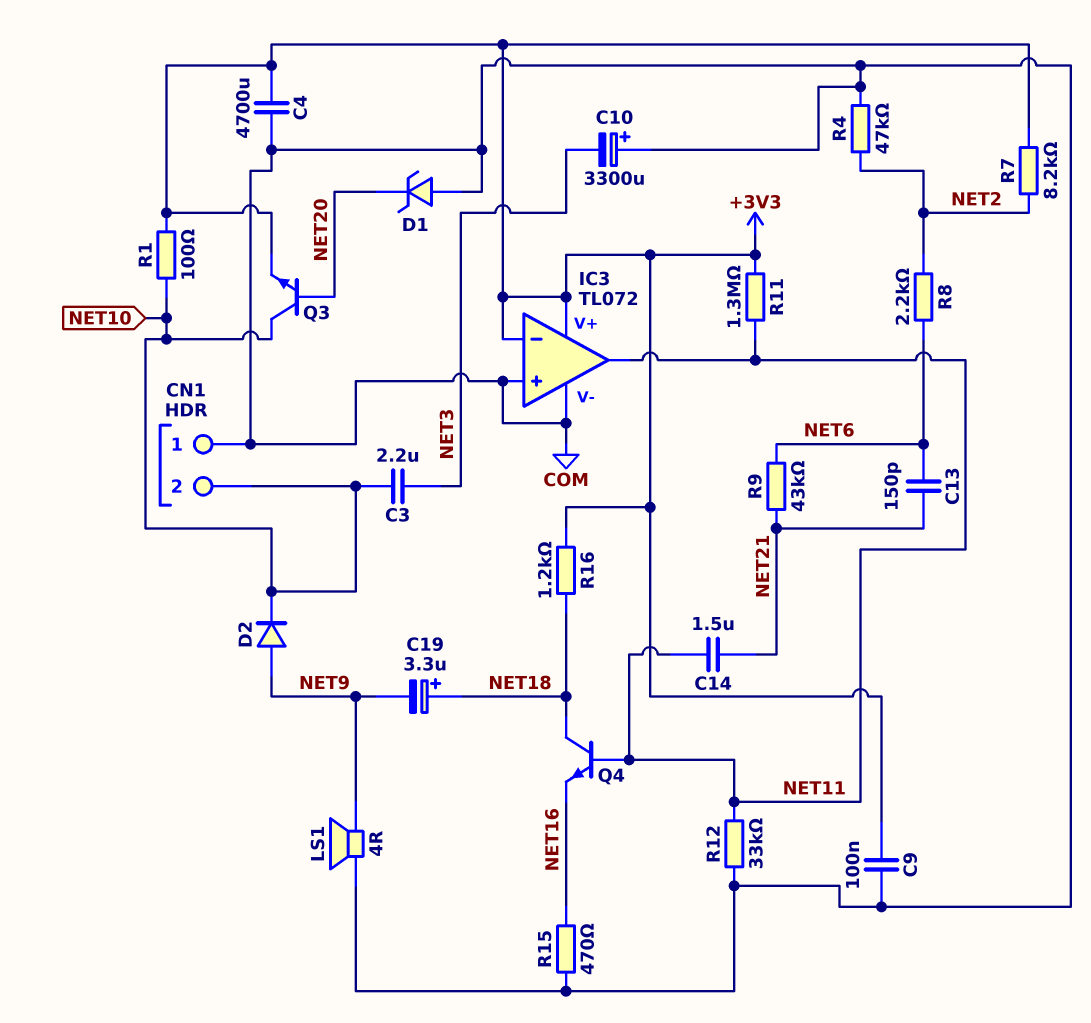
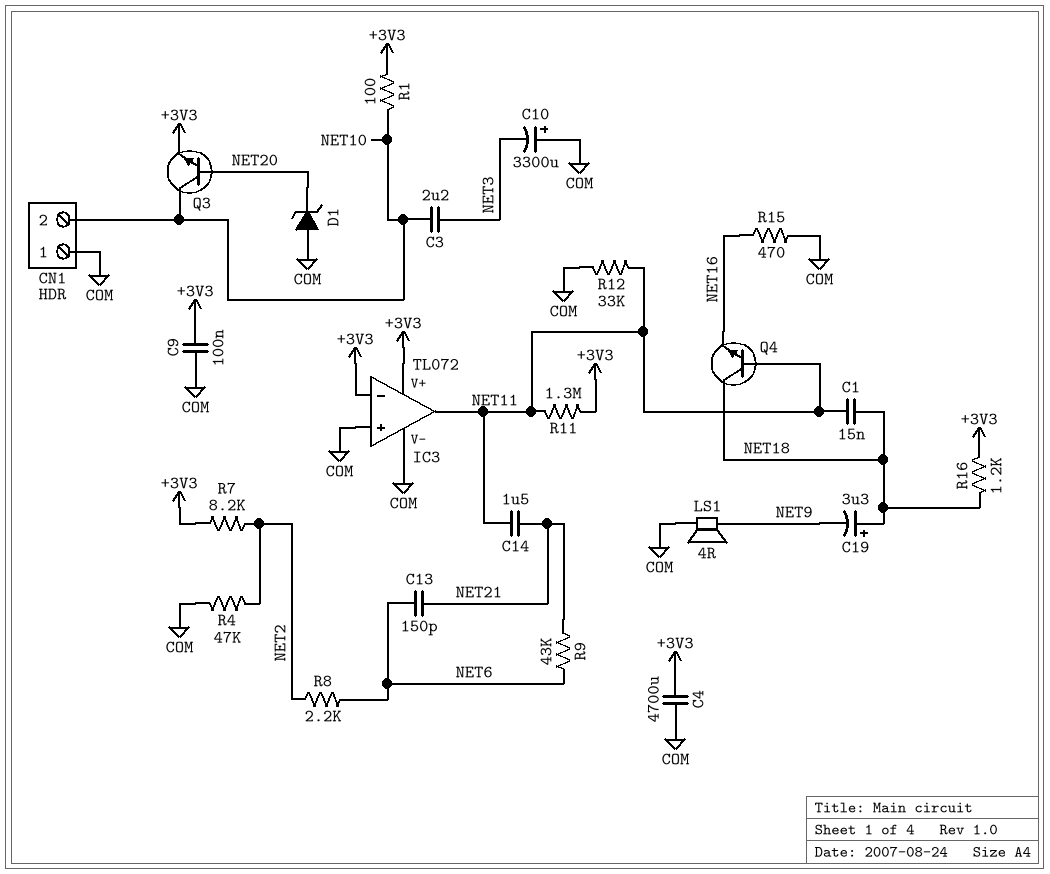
C1: none -> 15nF (NET11, NET18)
D2: diode (A NET9, K NET10) -> none

